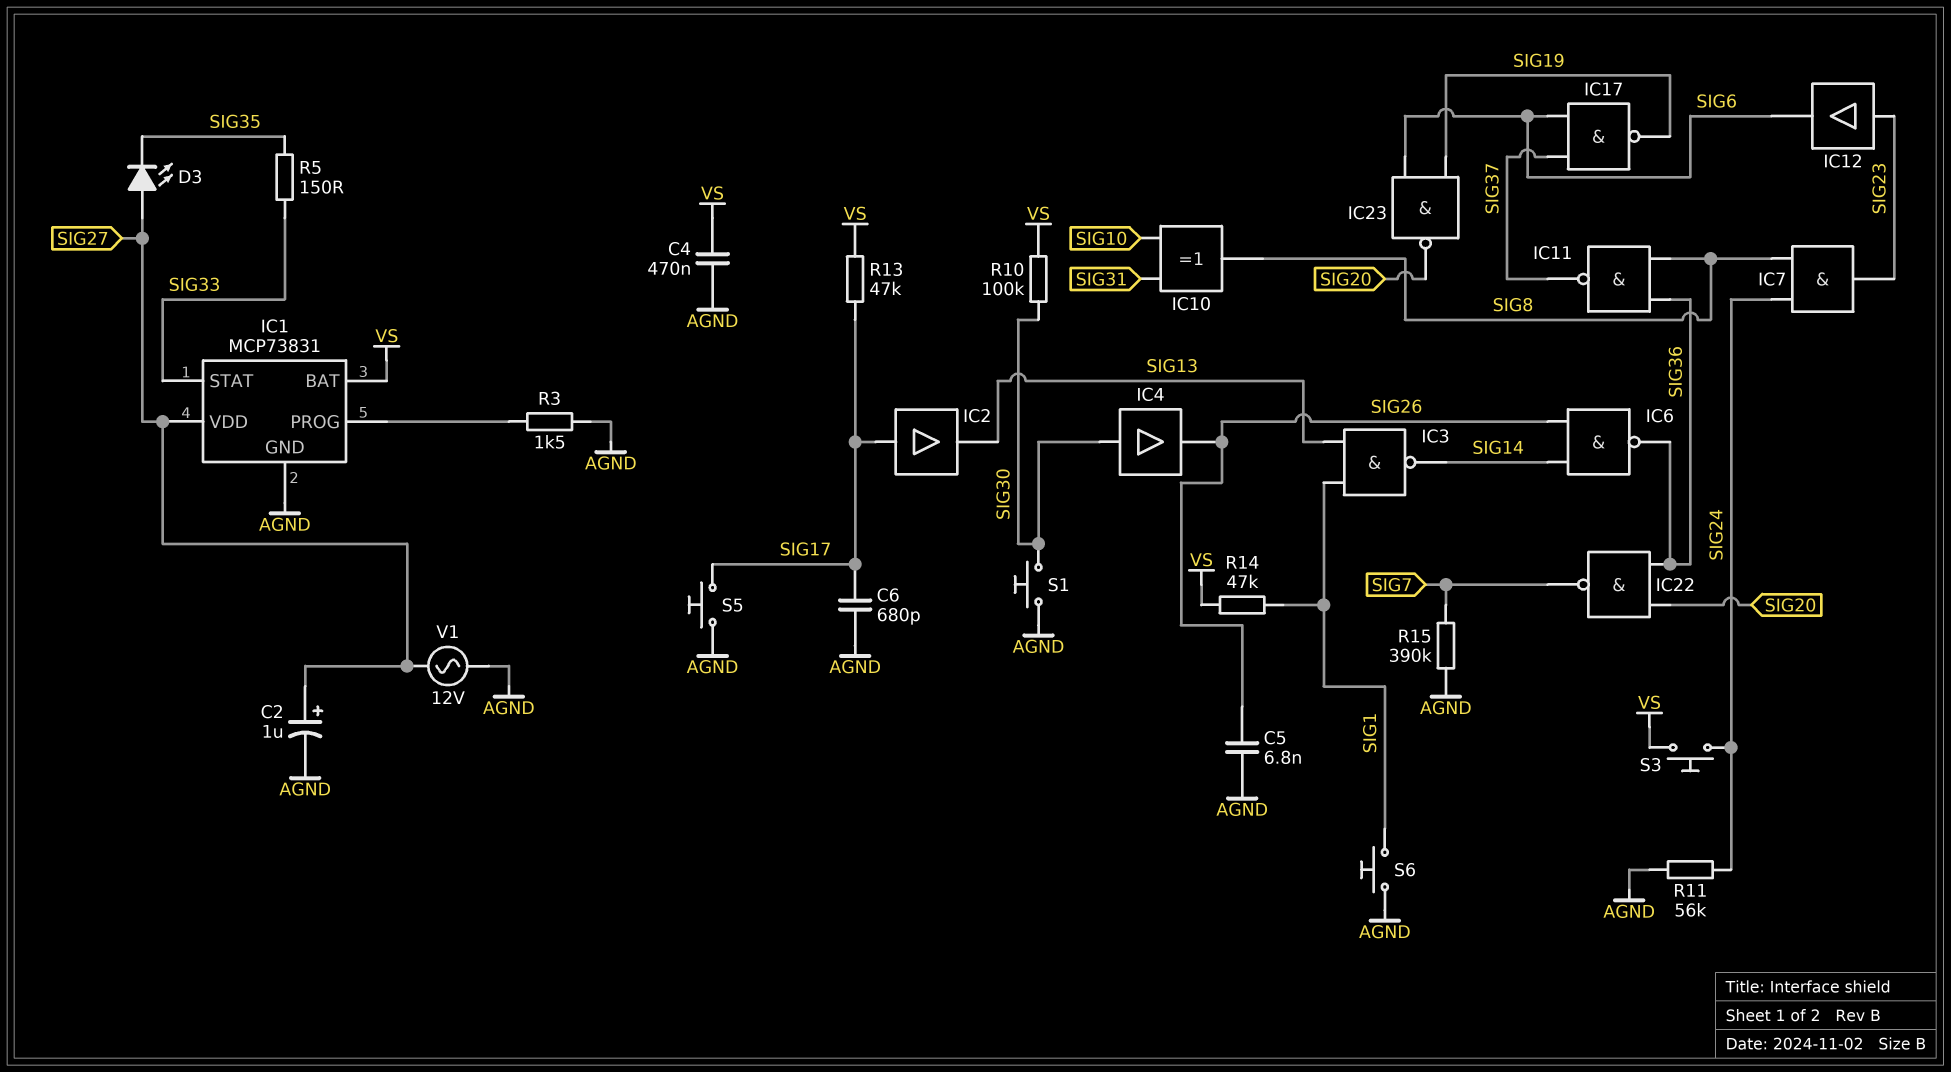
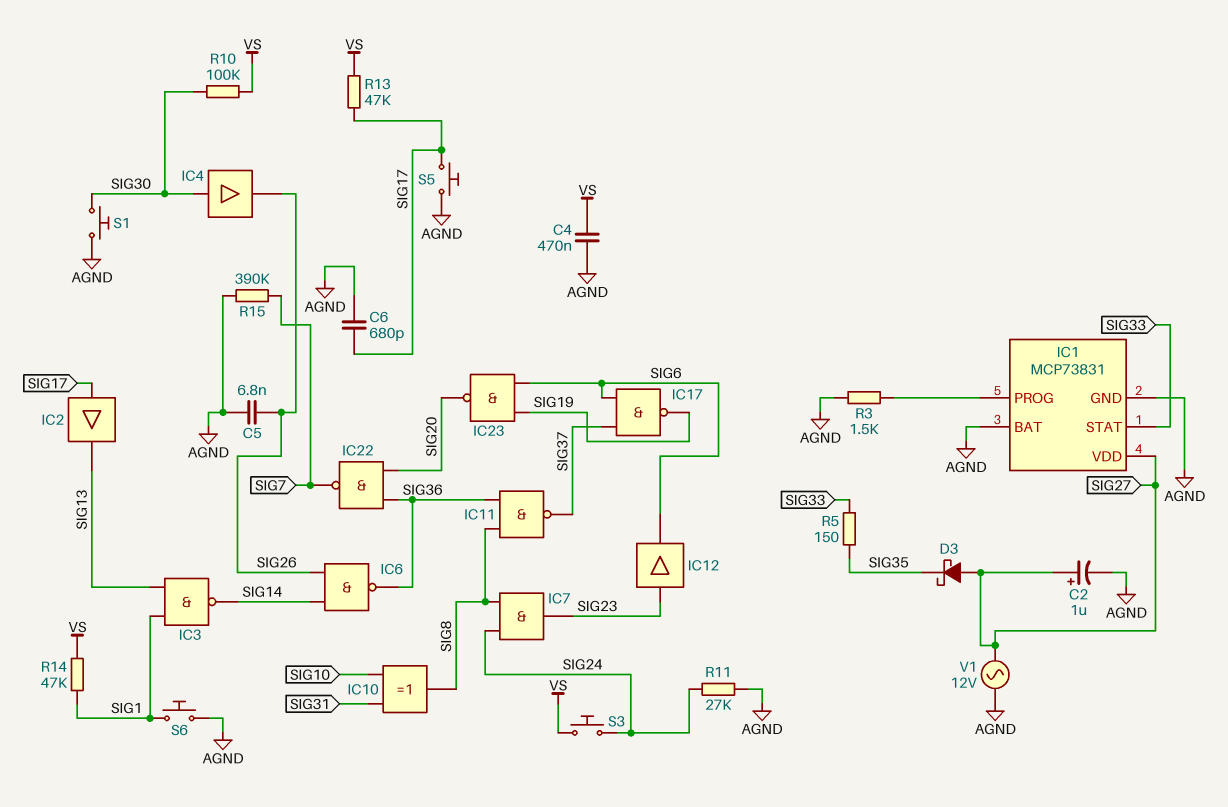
D3: LED (A SIG27, K SIG35) -> schottky (A SIG27, K SIG35)
IC1 pin BAT: VS -> AGND
R11: 56k (AGND, SIG24) -> 27k (AGND, SIG24)

